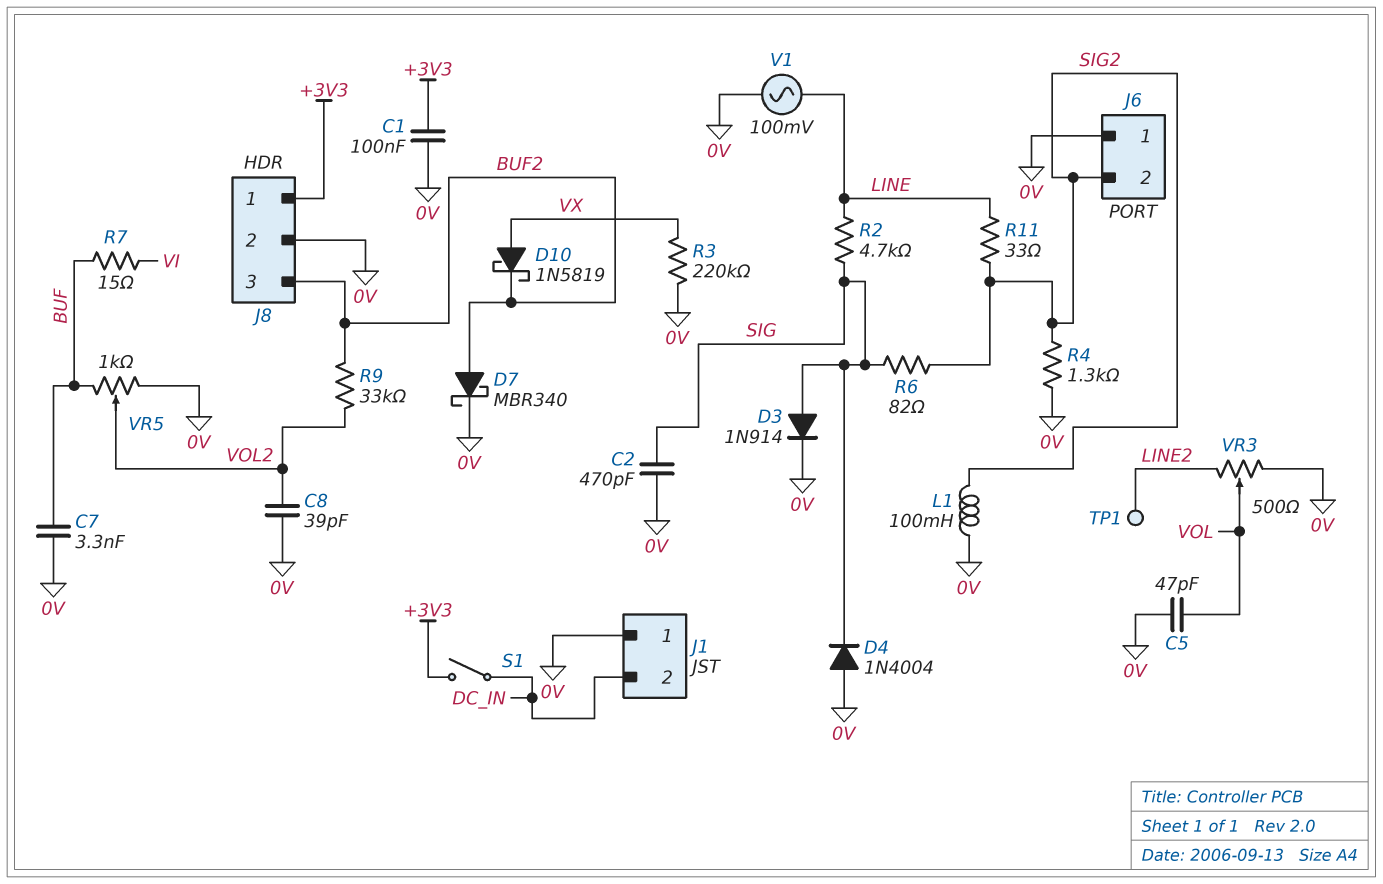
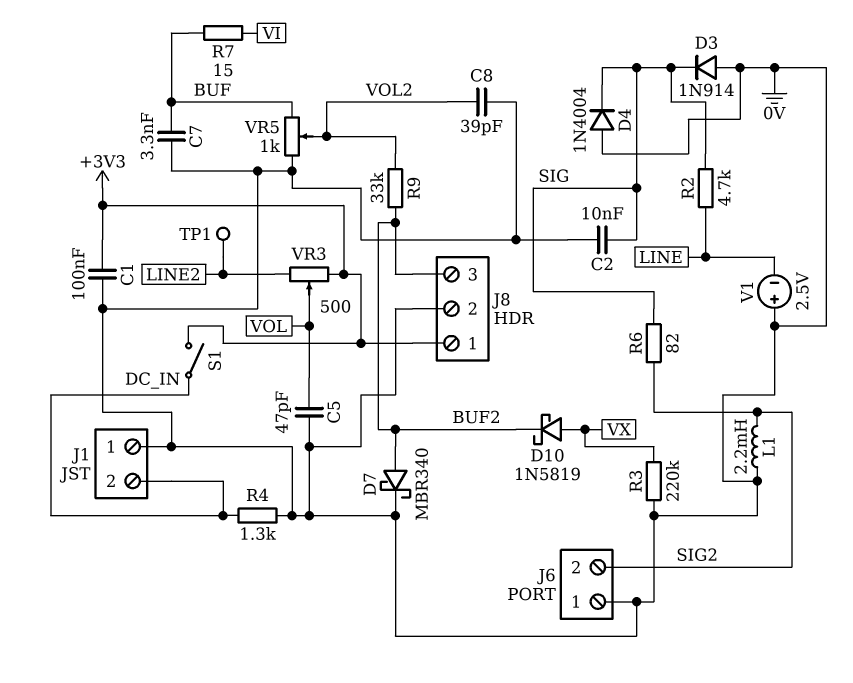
C2: 470pF (0V, SIG) -> 10nF (0V, SIG)
D3: diode 1N914 (A SIG, K 0V) -> diode 1N914 (A 0V, K SIG)
L1: 100mH (0V, SIG2) -> 2.2mH (0V, SIG2)
R4: 1.3k (0V, SIG2) -> 1.3k (0V, DC_IN)
R11: 33 (LINE, SIG2) -> none
V1: AC 100mV (0V, LINE) -> 2.5V (plus 0V, minus LINE)
VR3: 500 (0V, LINE2, wiper VOL) -> 500 (+3V3, LINE2, wiper VOL)

